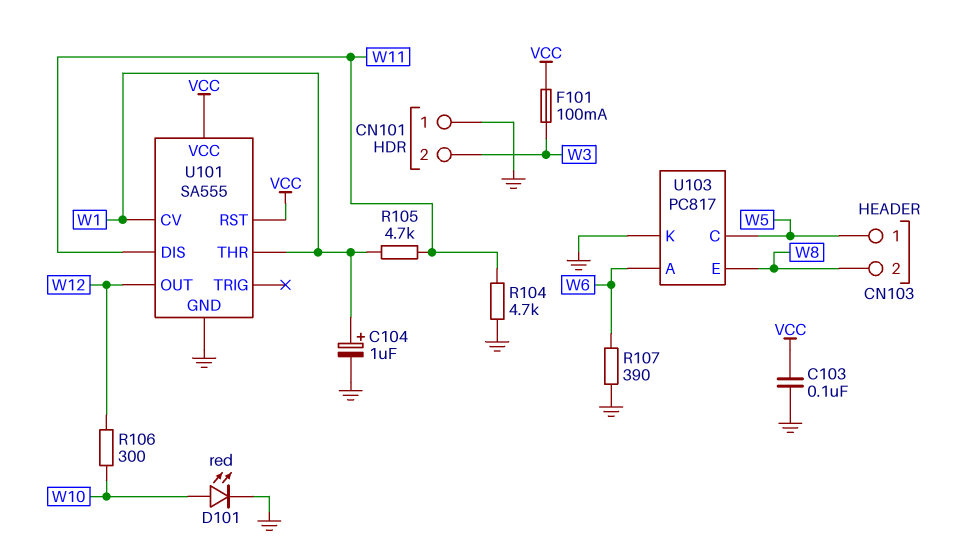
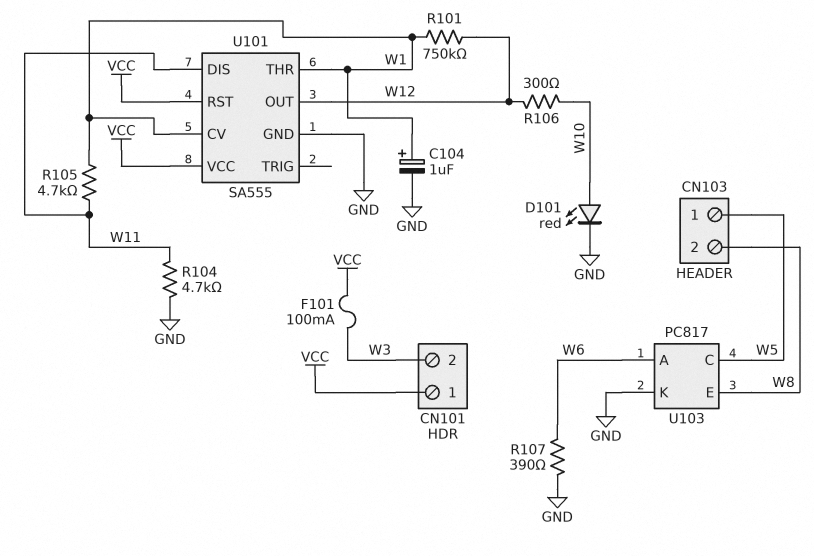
C103: 100nF (GND, VCC) -> none
CN101 pin 1: GND -> VCC
R101: none -> 750k (W1, W12)

